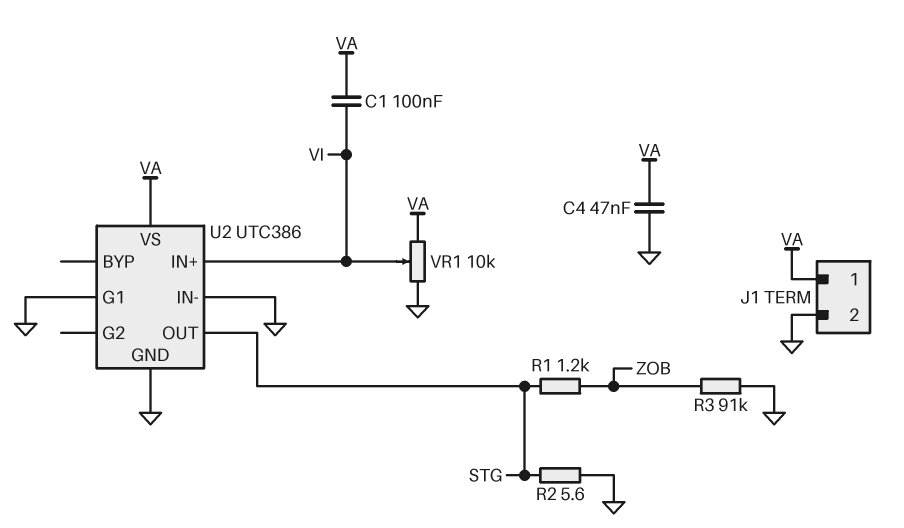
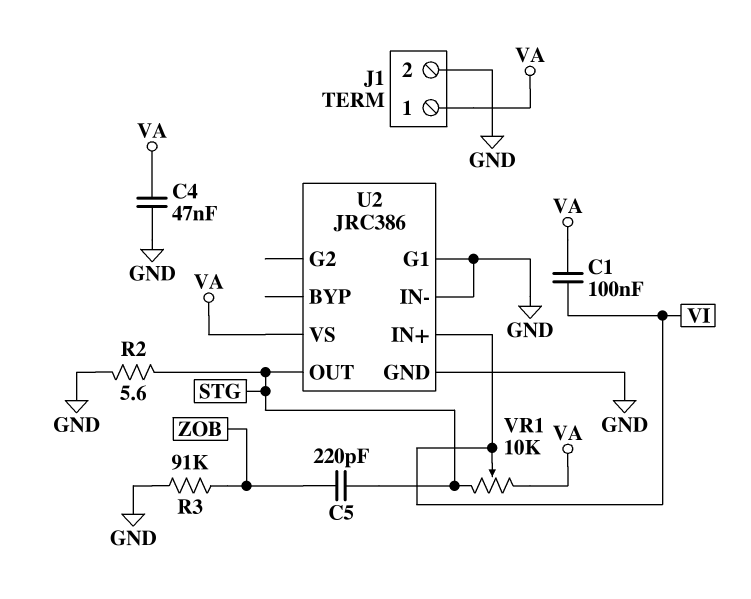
C5: none -> 220pF (STG, ZOB)
R1: 1.2k (STG, ZOB) -> none
U2: UTC386 -> JRC386
VR1: 10k (GND, VA, wiper VI) -> 10k (STG, VA, wiper VI)

